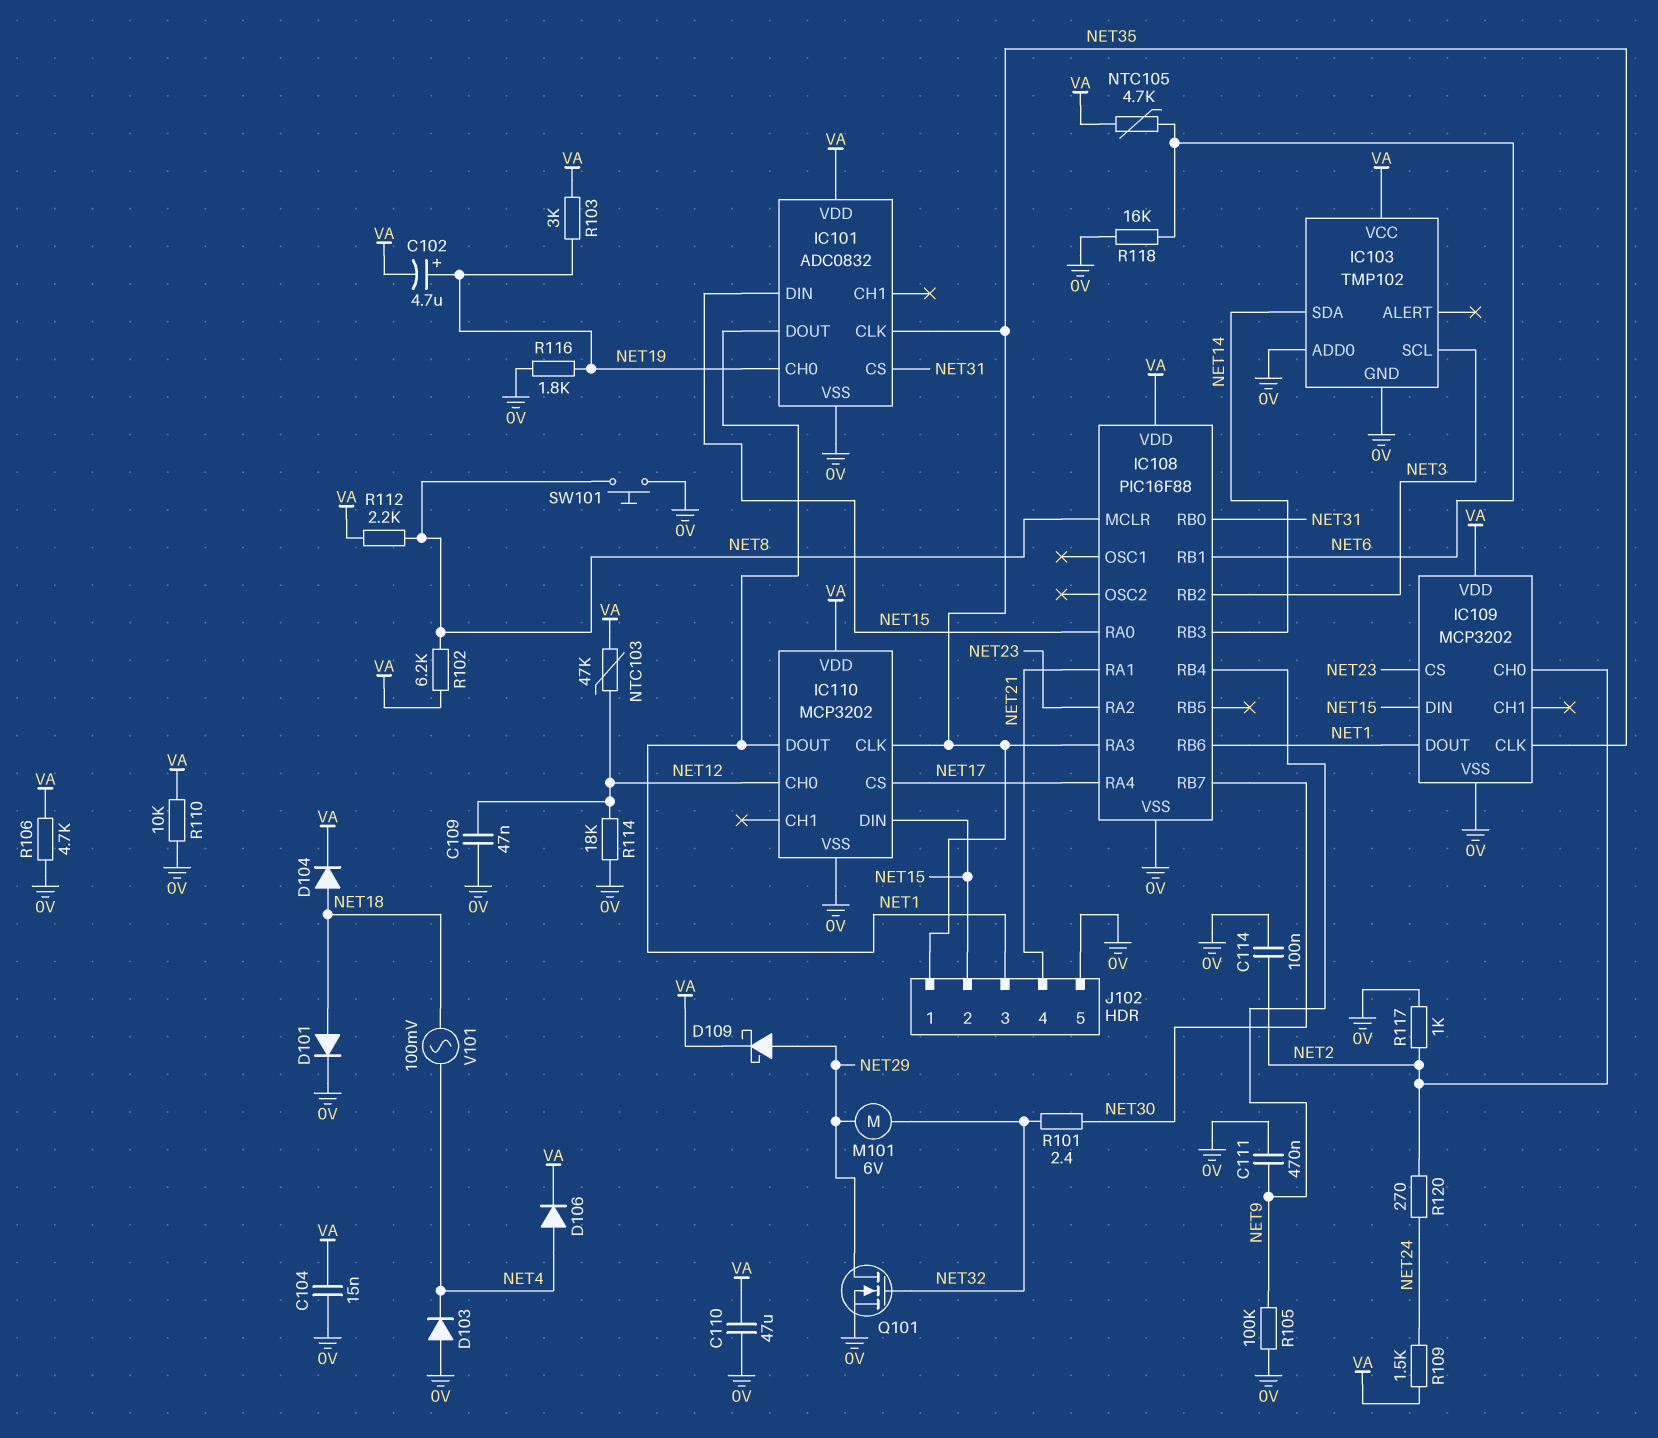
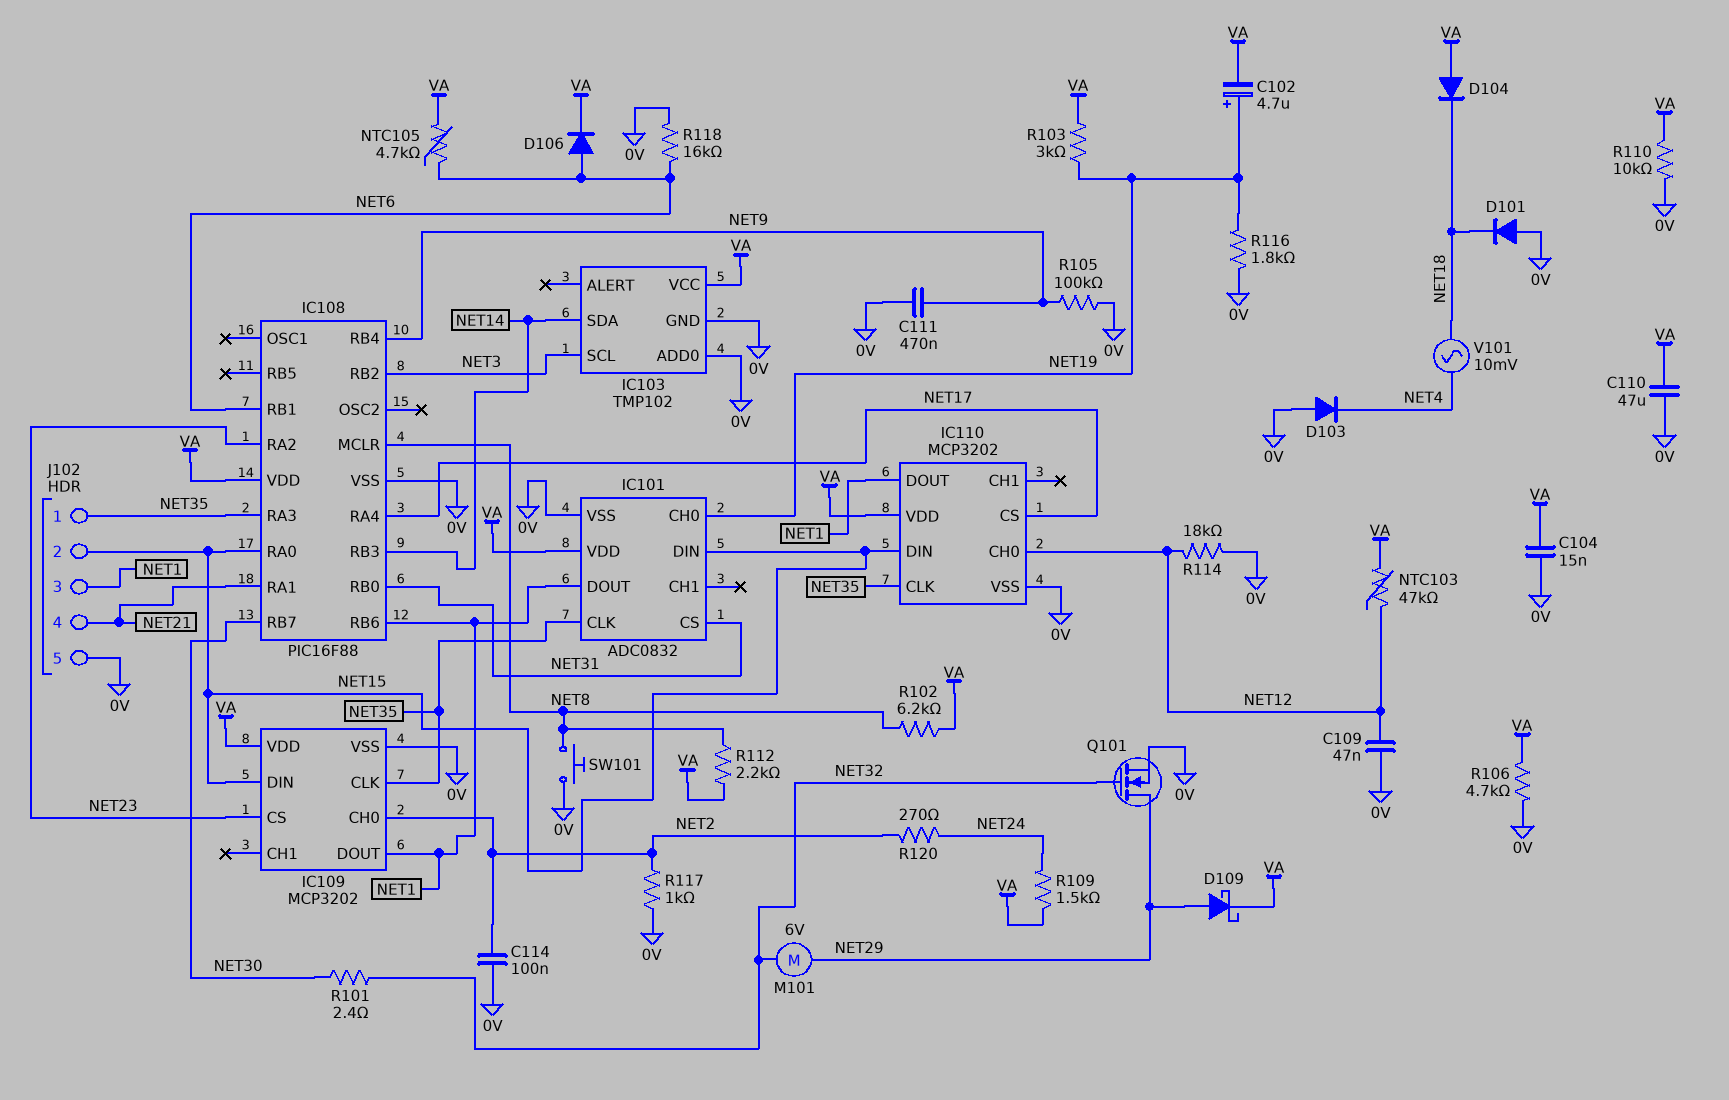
D101: diode (A NET18, K 0V) -> diode (A 0V, K NET18)
D104: diode (A NET18, K VA) -> diode (A VA, K NET18)
D106: diode (A NET4, K VA) -> diode (A NET6, K VA)
V101: AC 100mV (NET4, NET18) -> AC 10mV (NET4, NET18)

